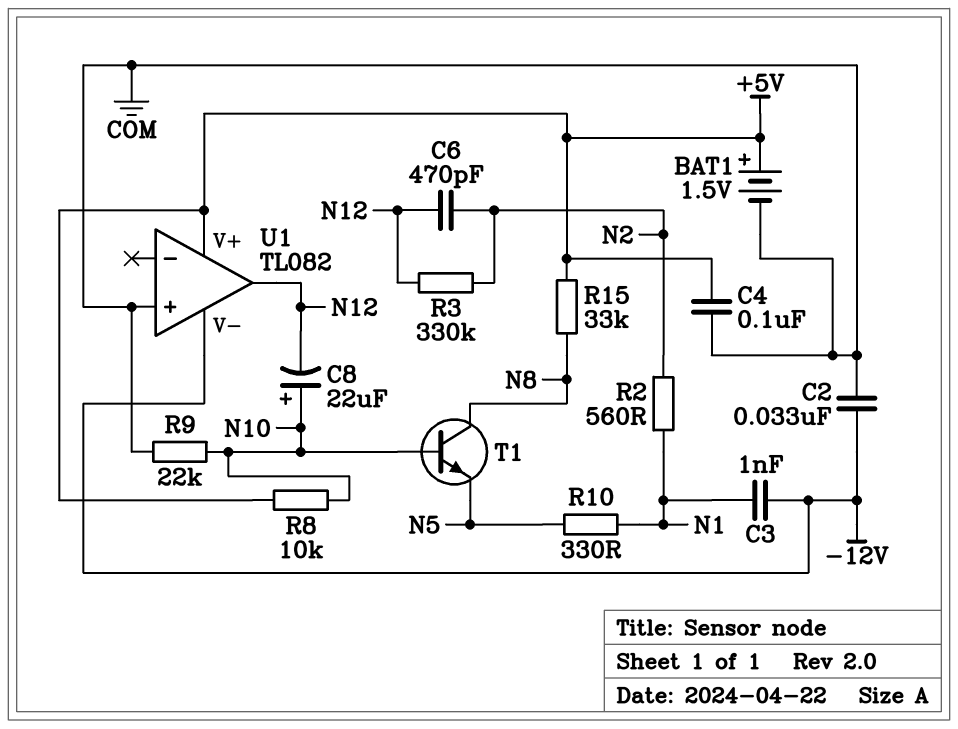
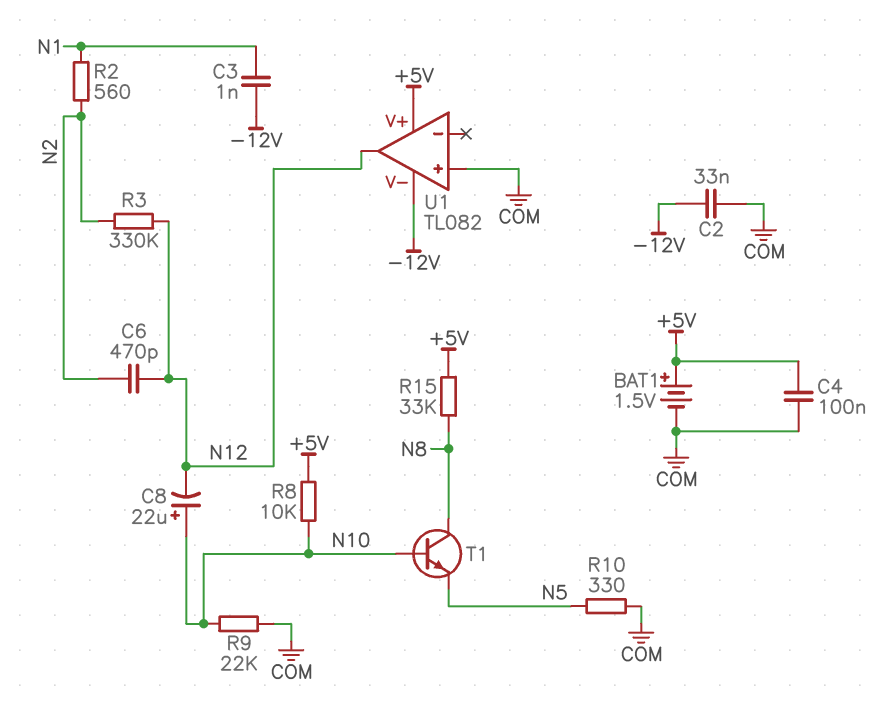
R10: 330 (N1, N5) -> 330 (COM, N5)

